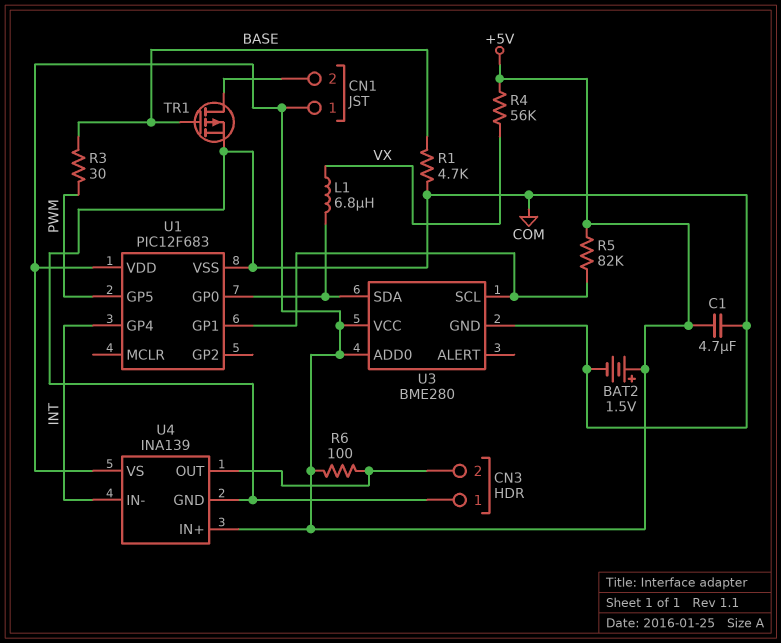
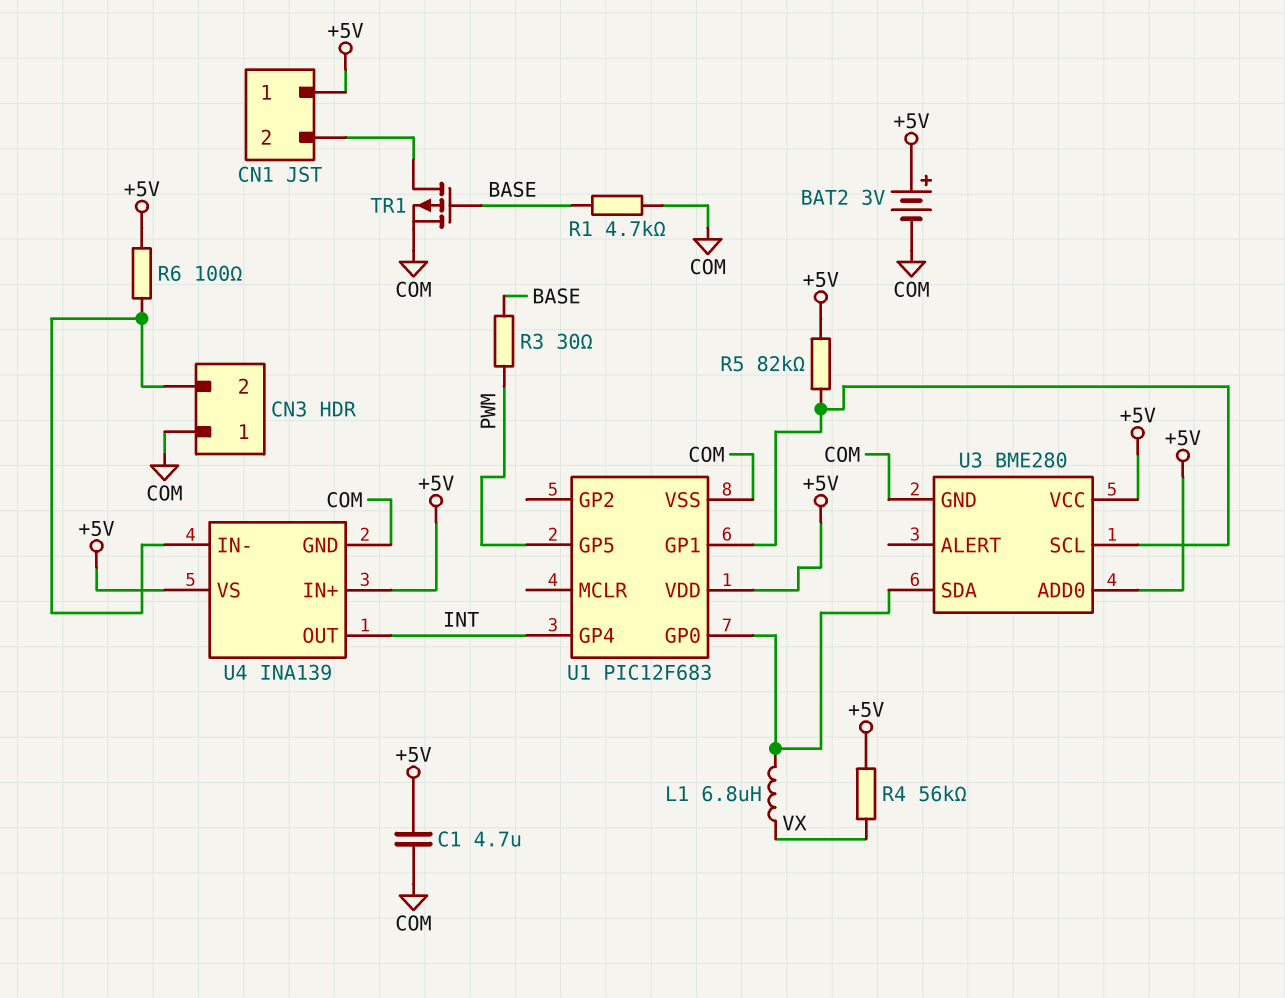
BAT2: 1.5V (plus +5V, minus COM) -> 3V (plus +5V, minus COM)
U4 pin IN-: INT -> CN3/2
U4 pin OUT: CN3/2 -> INT

